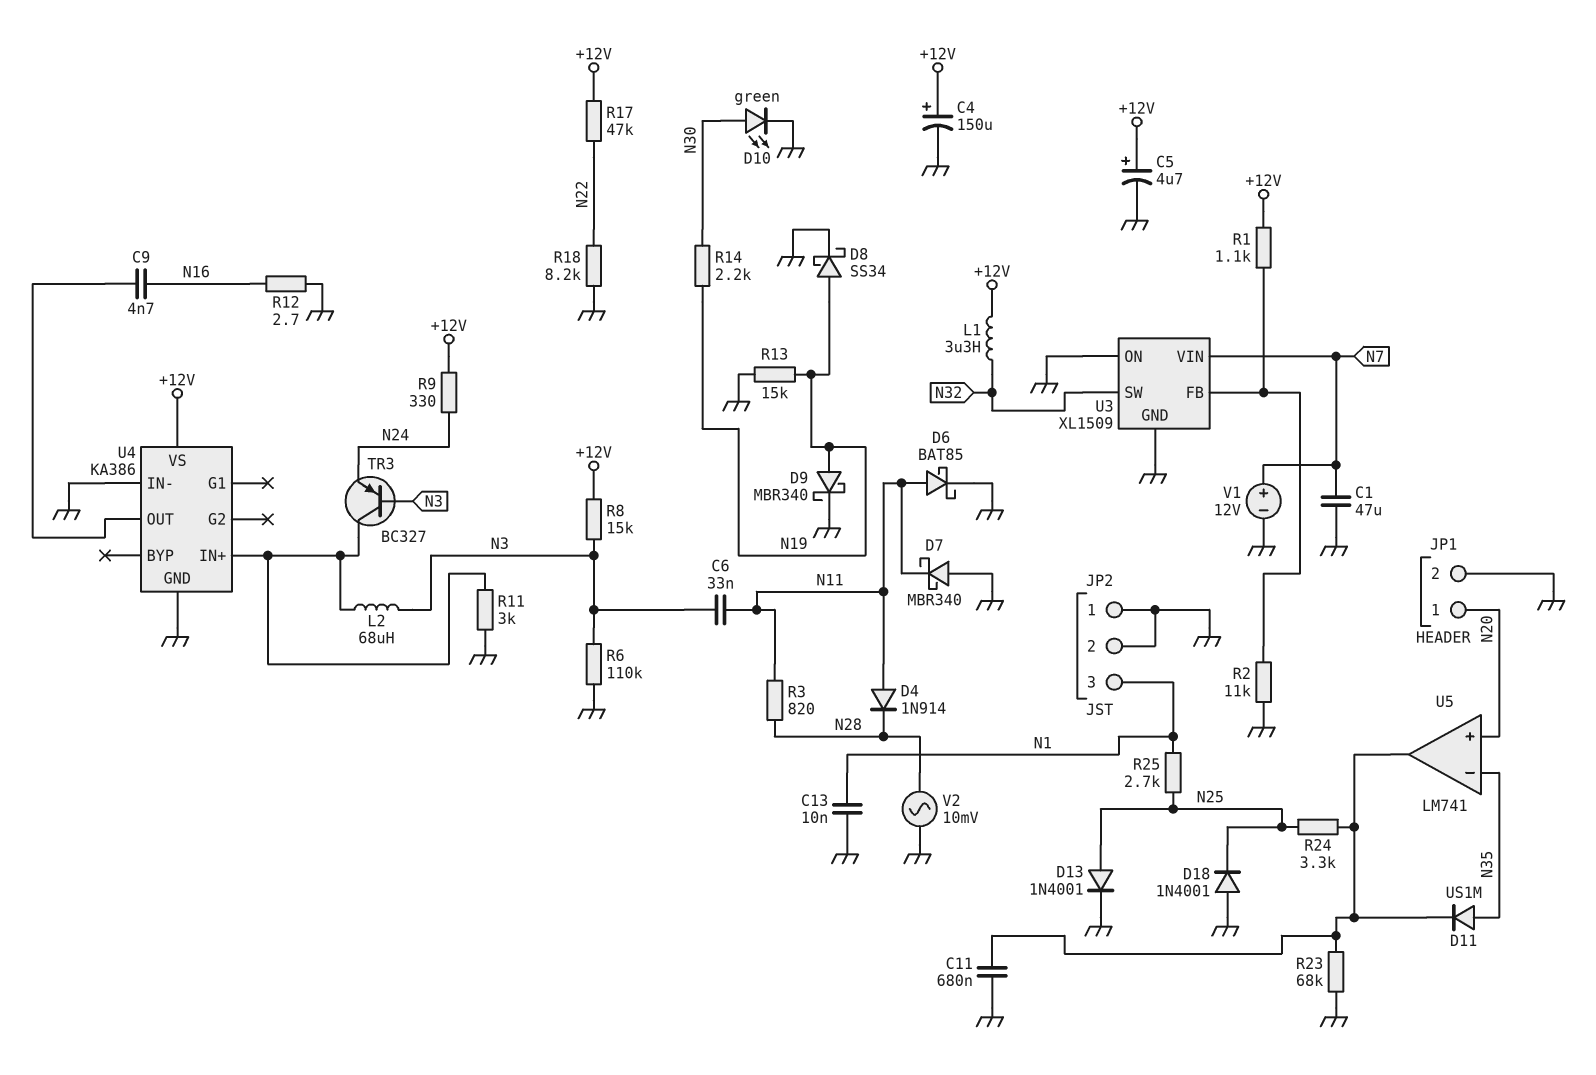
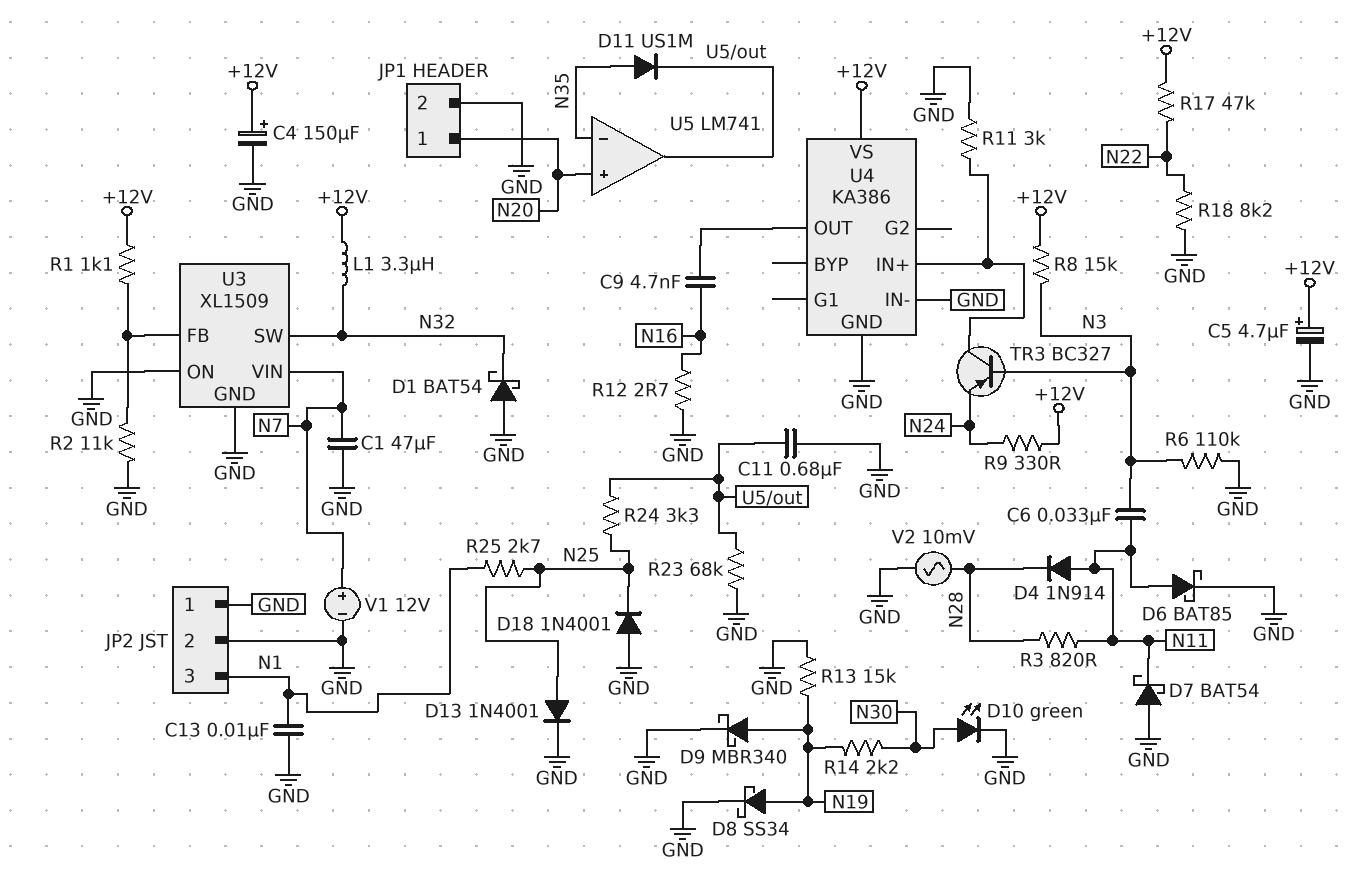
D1: none -> schottky BAT54 (A GND, K N32)
D7: schottky MBR340 (A GND, K N11) -> schottky BAT54 (A GND, K N11)
L2: 68uH (N3, U4/IN+) -> none

